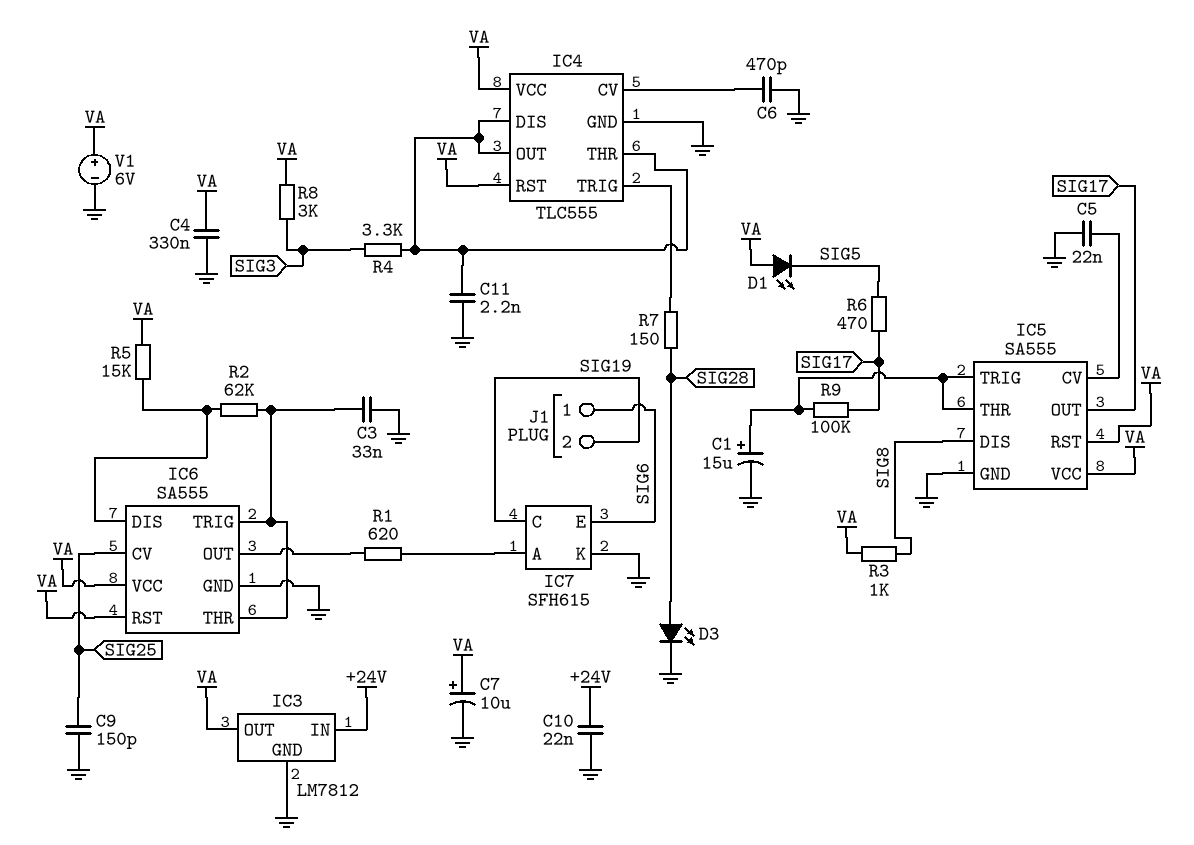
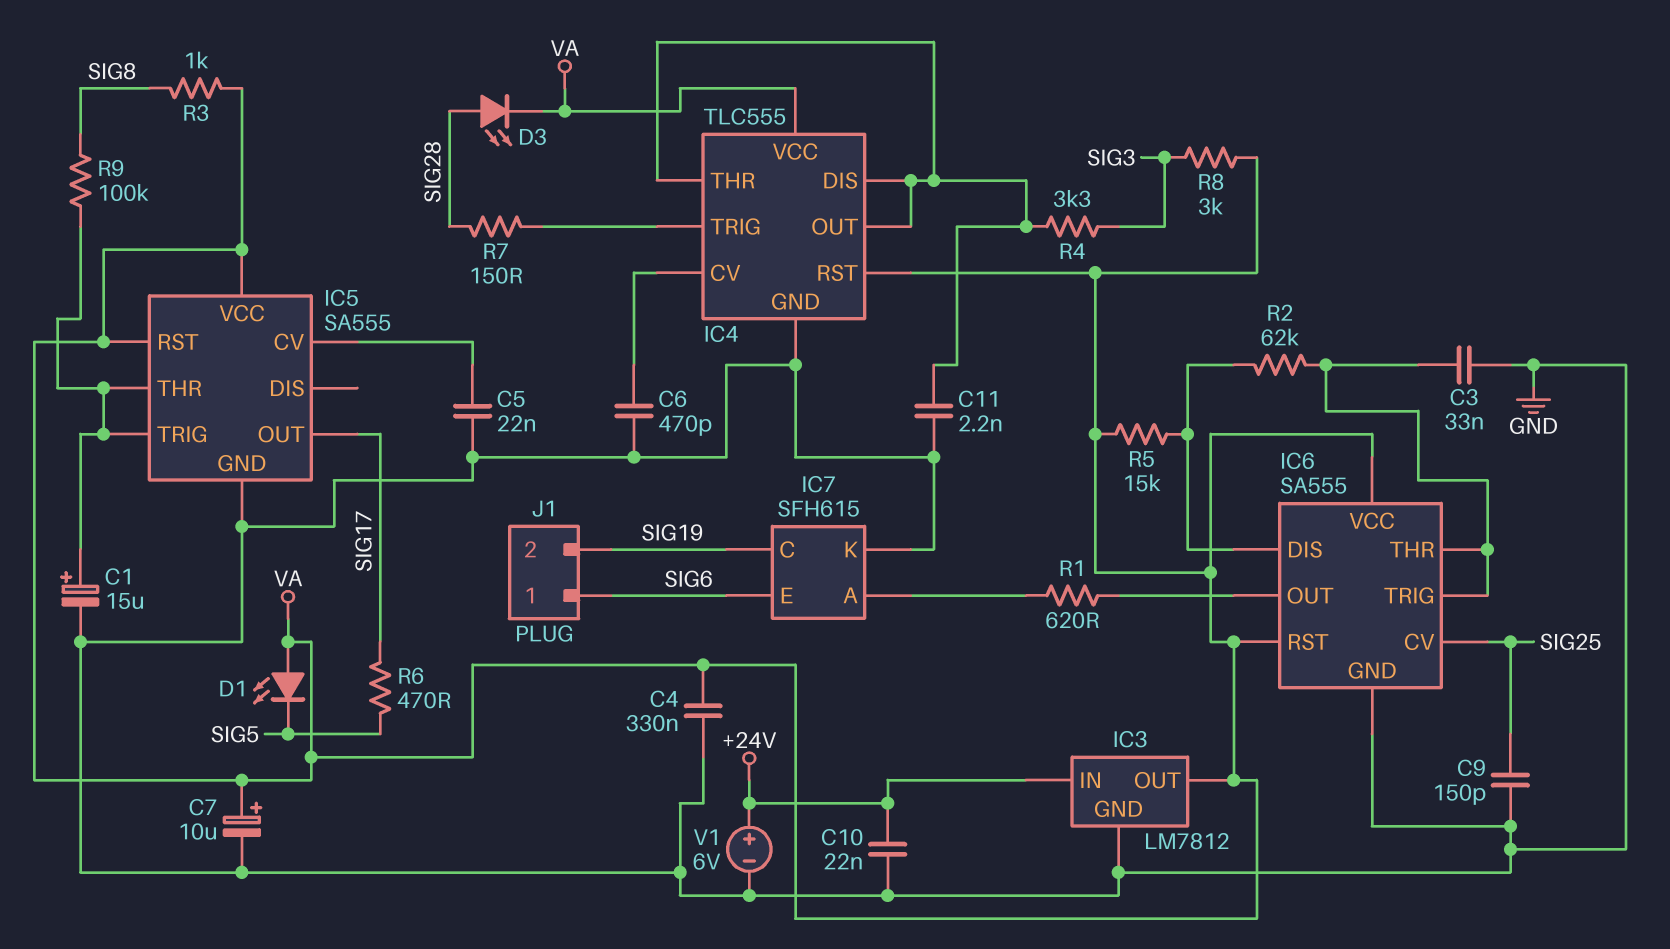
D3: LED (A SIG28, K GND) -> LED (A SIG28, K VA)
IC5 pin DIS: SIG8 -> none
R9: 100k (IC5/THR, SIG17) -> 100k (IC5/THR, SIG8)
V1: 6V (plus VA, minus GND) -> 6V (plus +24V, minus GND)

